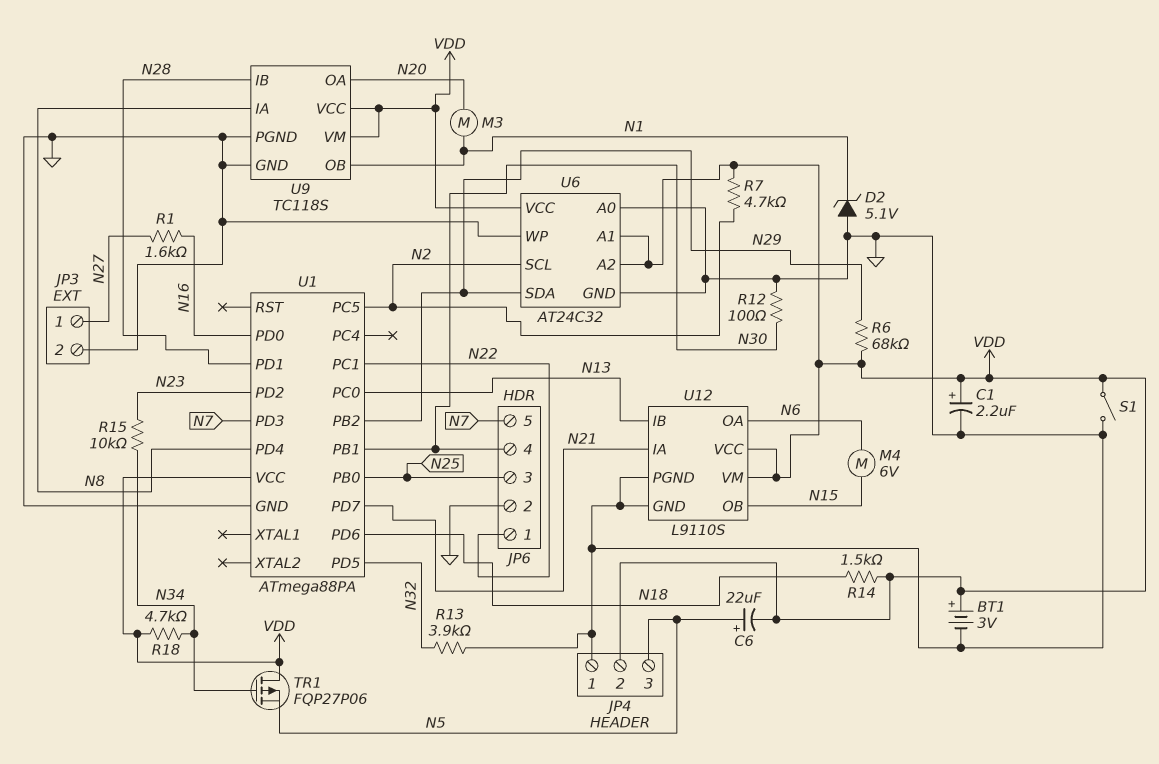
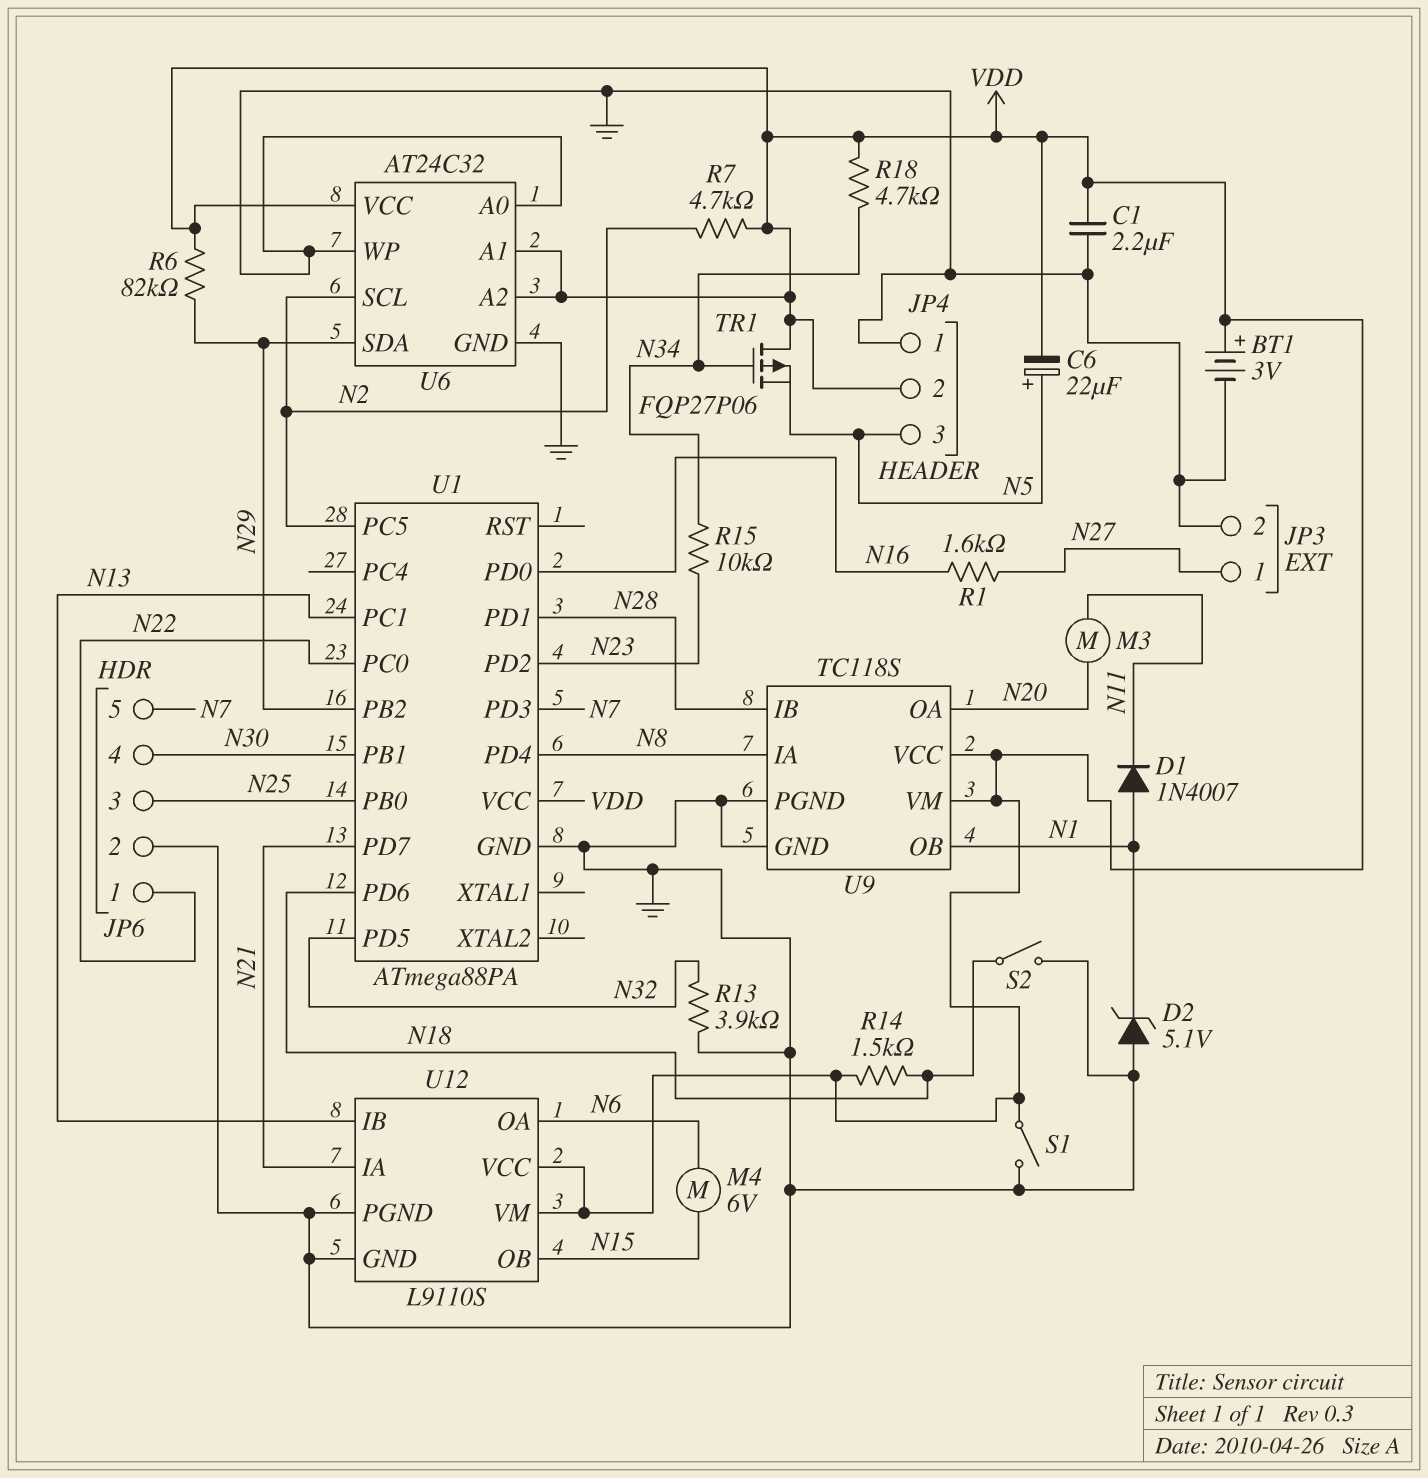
C1: 2.2uF (plus VDD, minus GND) -> 2.2uF (GND, VDD)
D1: none -> diode 1N4007 (A N1, K N11)
M3: motor (N1, N20) -> motor (N11, N20)
R6: 68k (N29, VDD) -> 82k (N29, VDD)
R12: 100 (GND, N30) -> none
S2: none -> switch (GND, N18)
U1 pin PC0: N13 -> N22
U1 pin PC1: N22 -> N13

